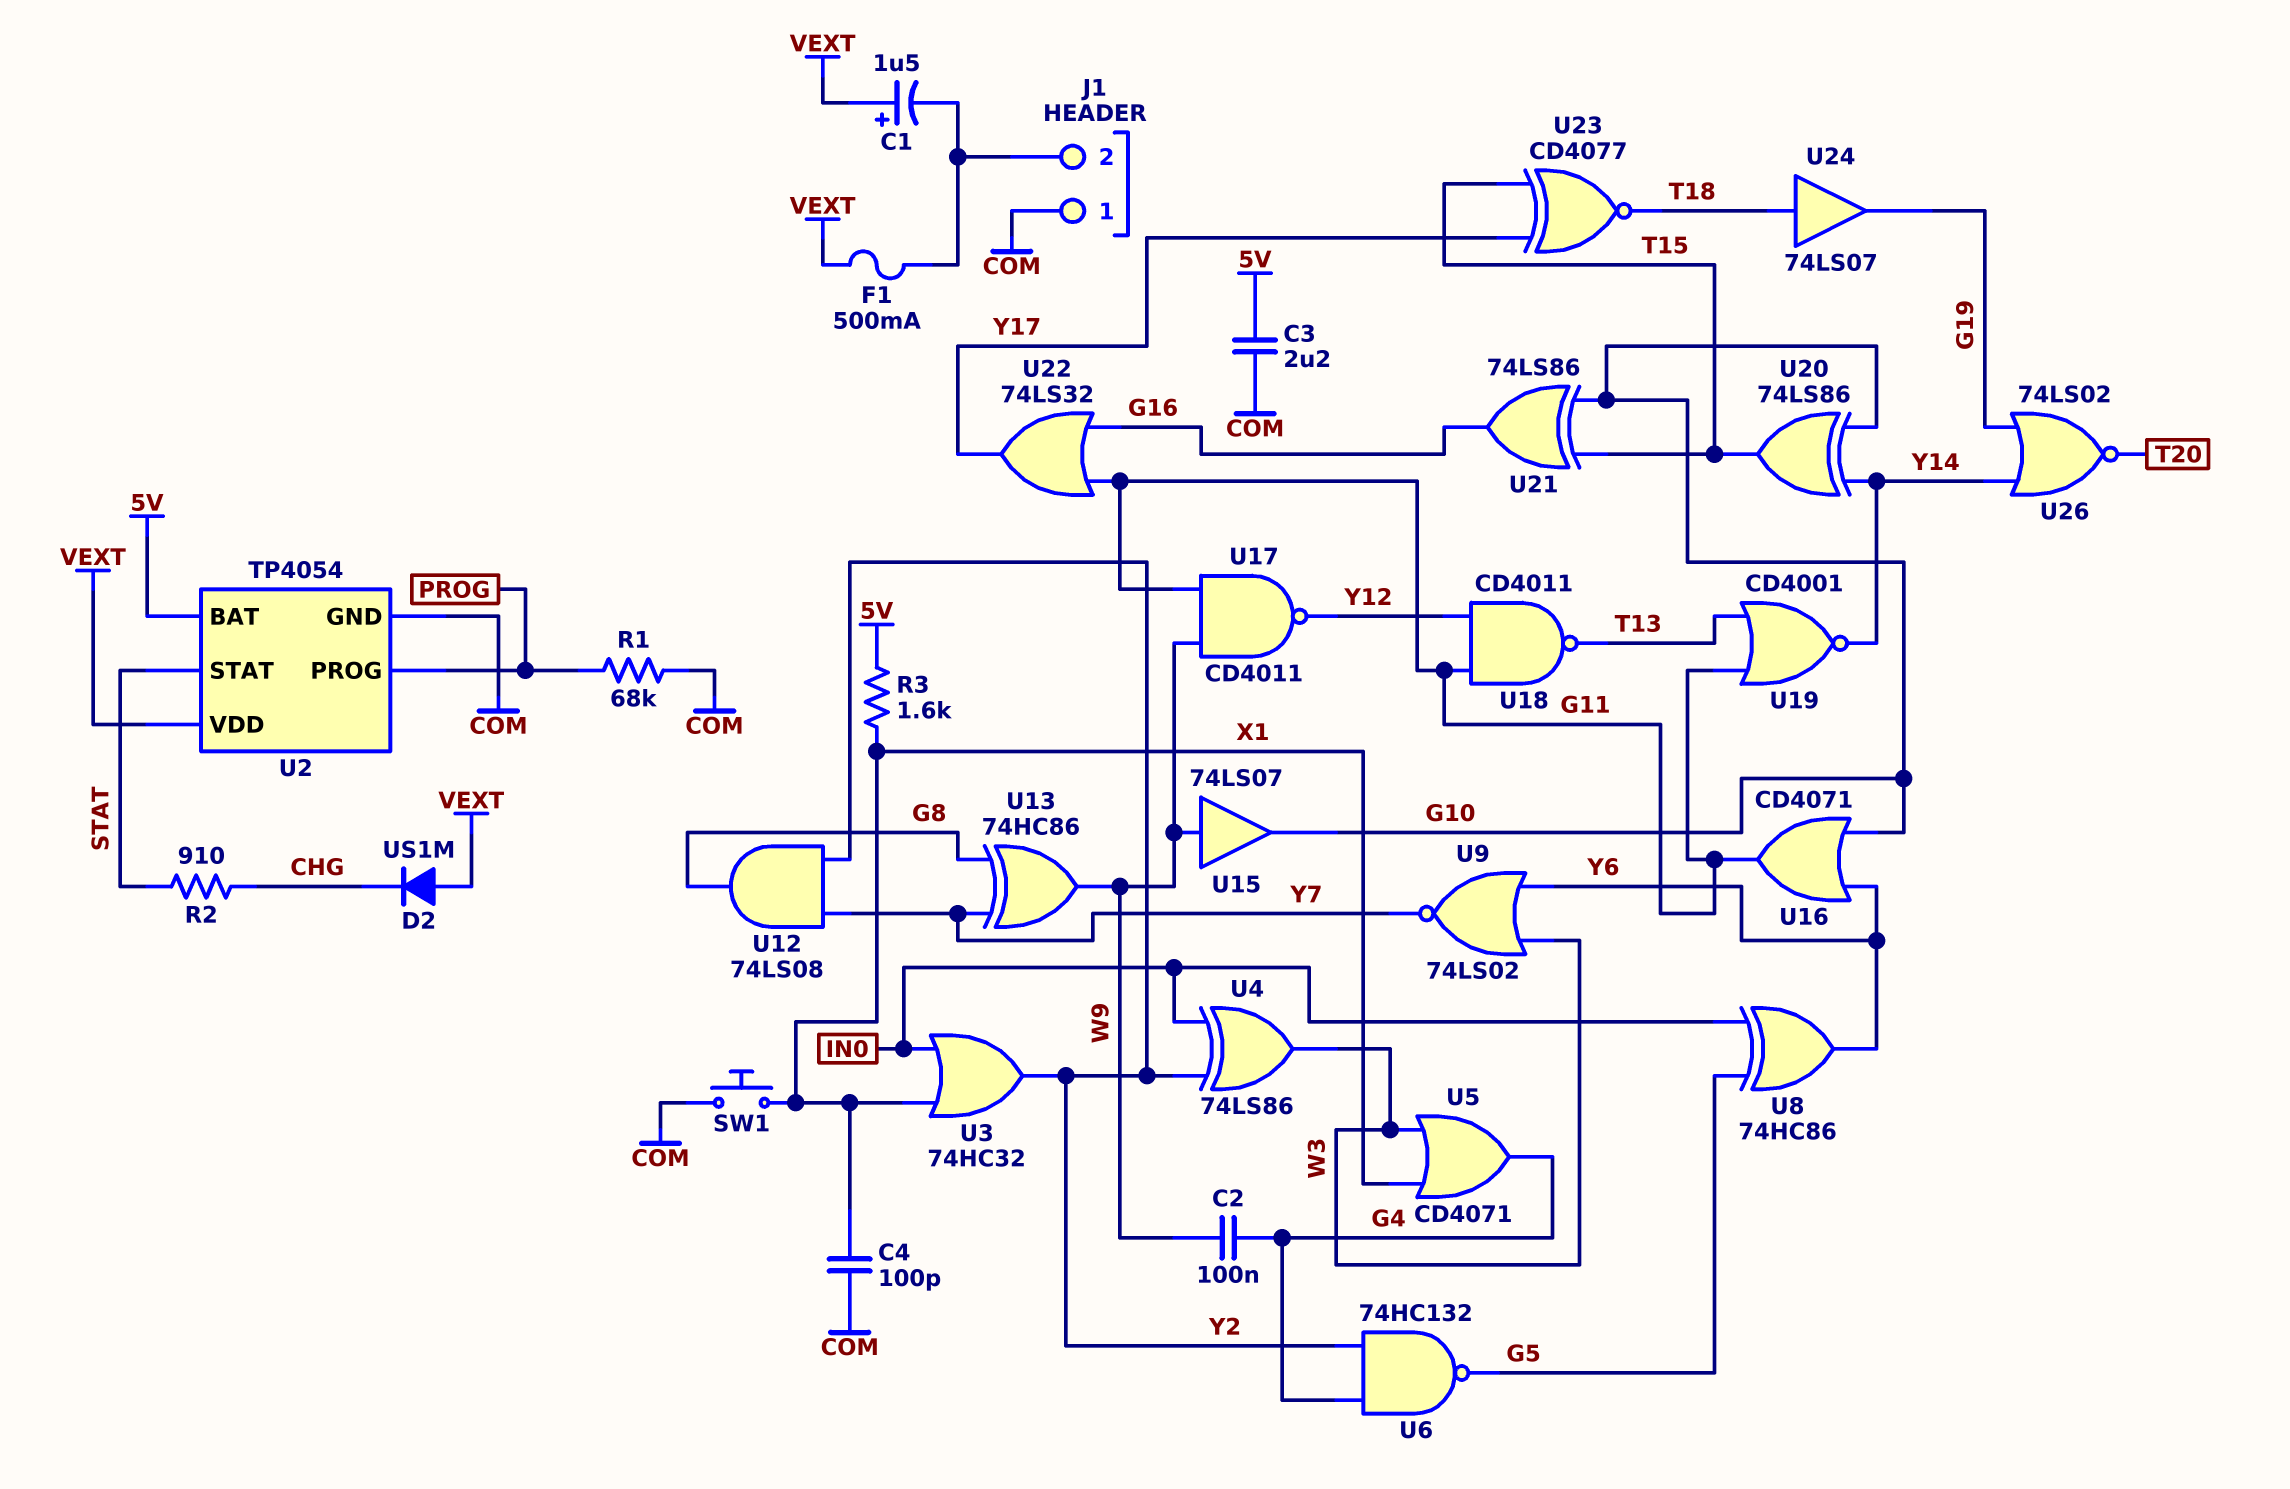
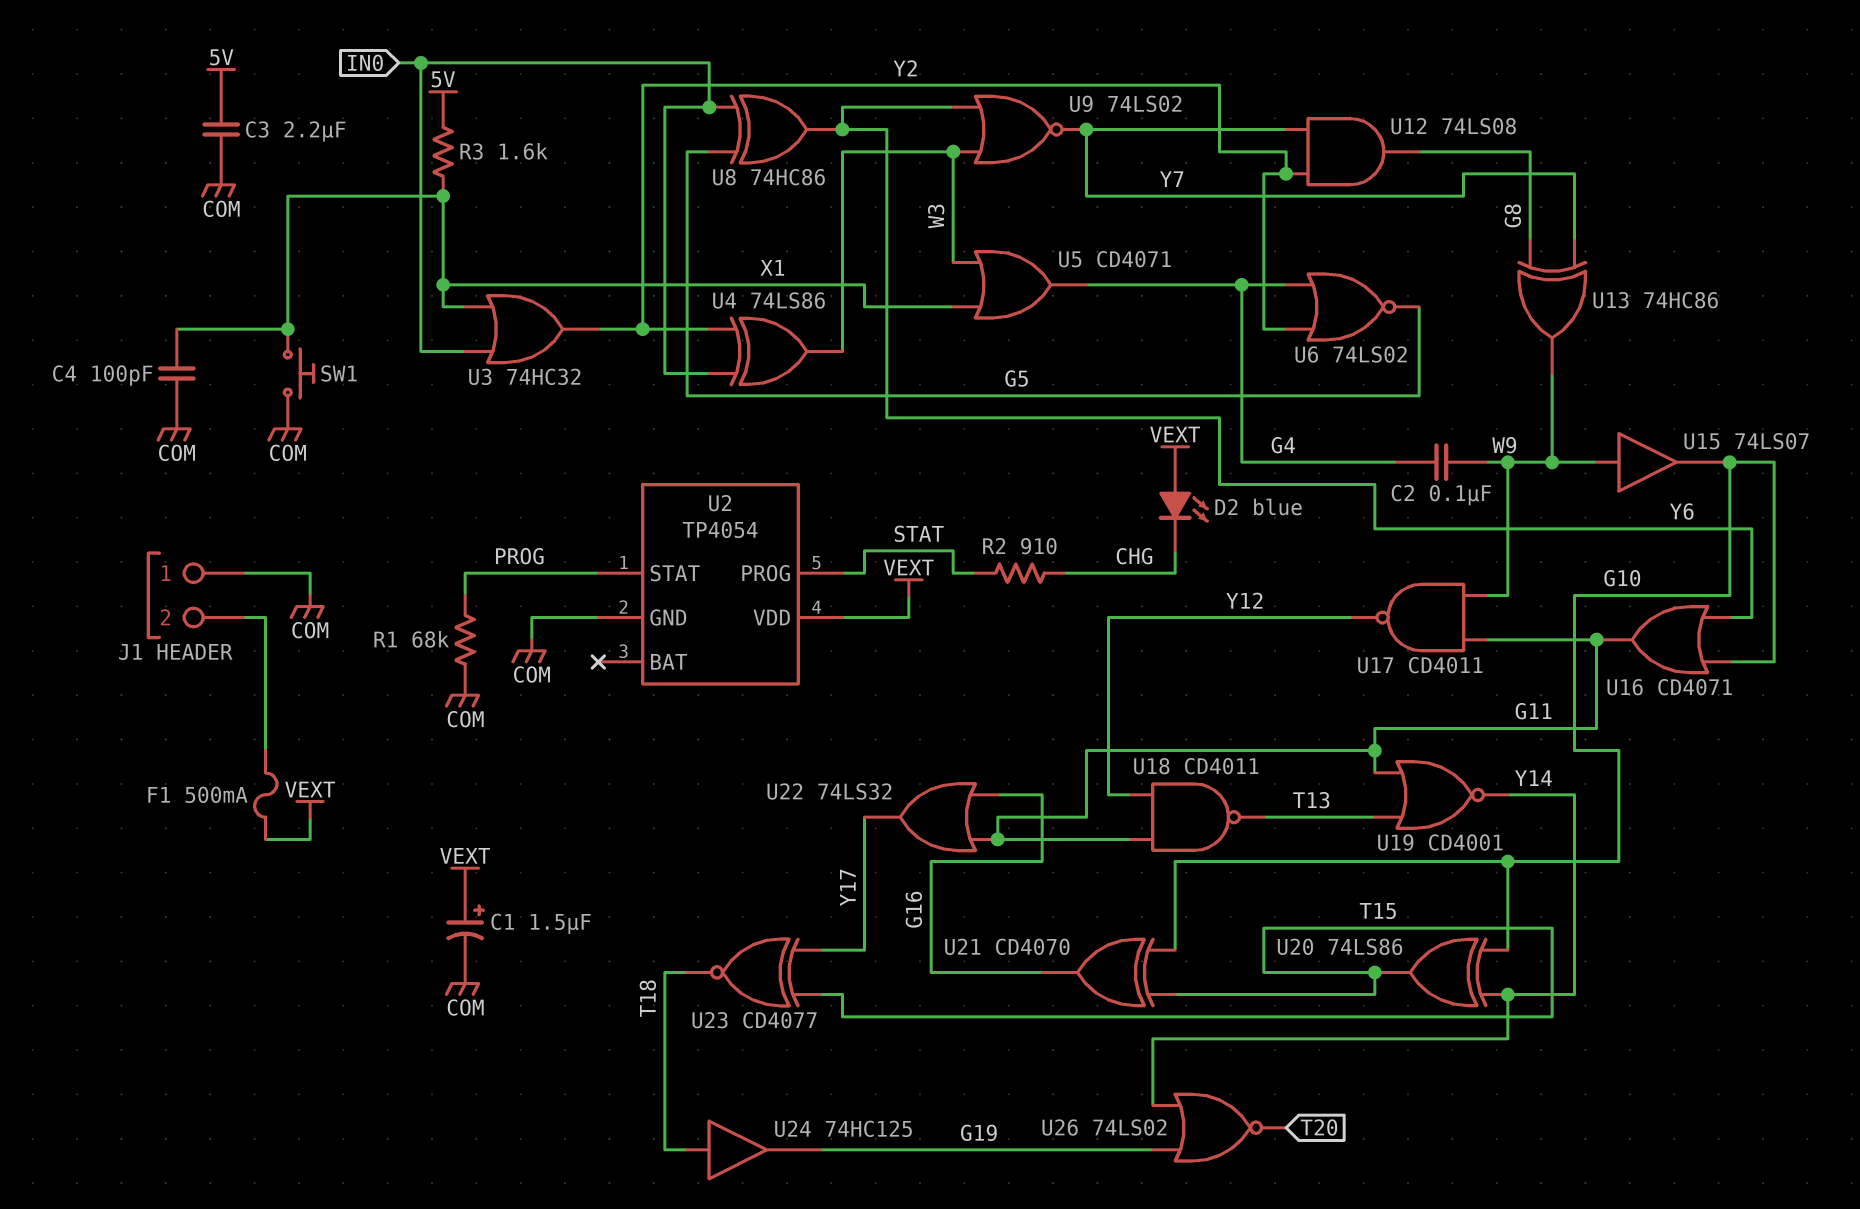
C1: 1.5uF (plus VEXT, minus J1/2) -> 1.5uF (plus VEXT, minus COM)
D2: diode US1M (A VEXT, K CHG) -> LED blue (A VEXT, K CHG)
U2 pin BAT: 5V -> none
U2 pin PROG: PROG -> STAT
U2 pin STAT: STAT -> PROG
U6: NAND 74HC132 (in G4, in Y2, out G5) -> NOR 74LS02 (in G4, in Y2, out G5)
U21: XOR 74LS86 (in G10, in T15, out G16) -> XOR CD4070 (in G10, in T15, out G16)
U24: buffer 74LS07 (in T18, out G19) -> buffer 74HC125 (in T18, out G19)

